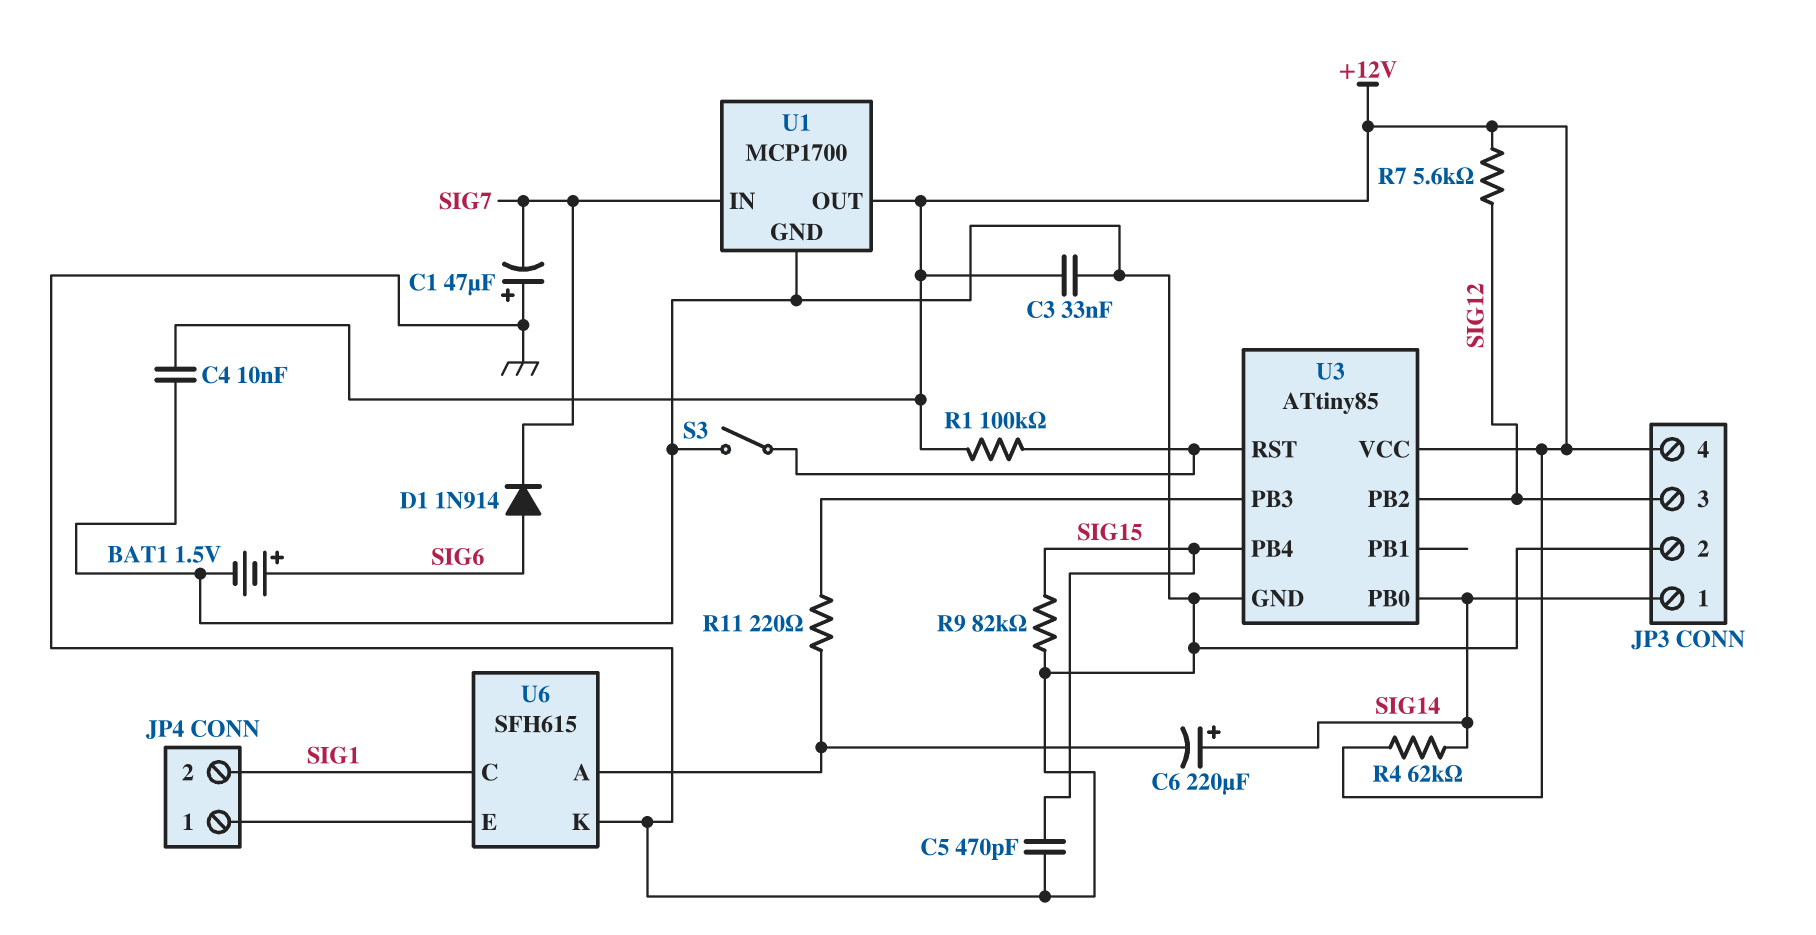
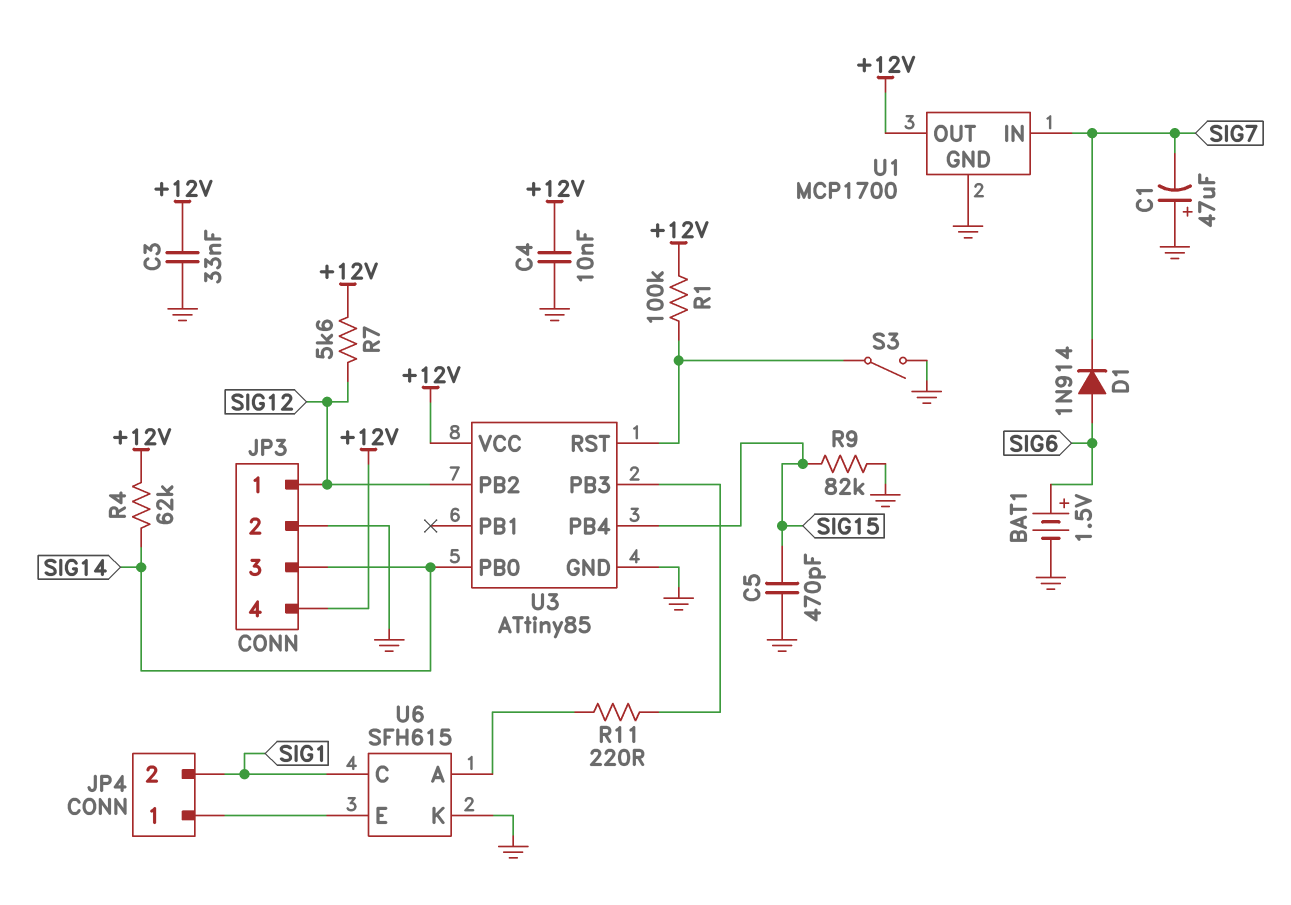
C6: 220uF (plus SIG14, minus U6/A) -> none
JP3 pin 1: SIG14 -> SIG12
JP3 pin 3: SIG12 -> SIG14

